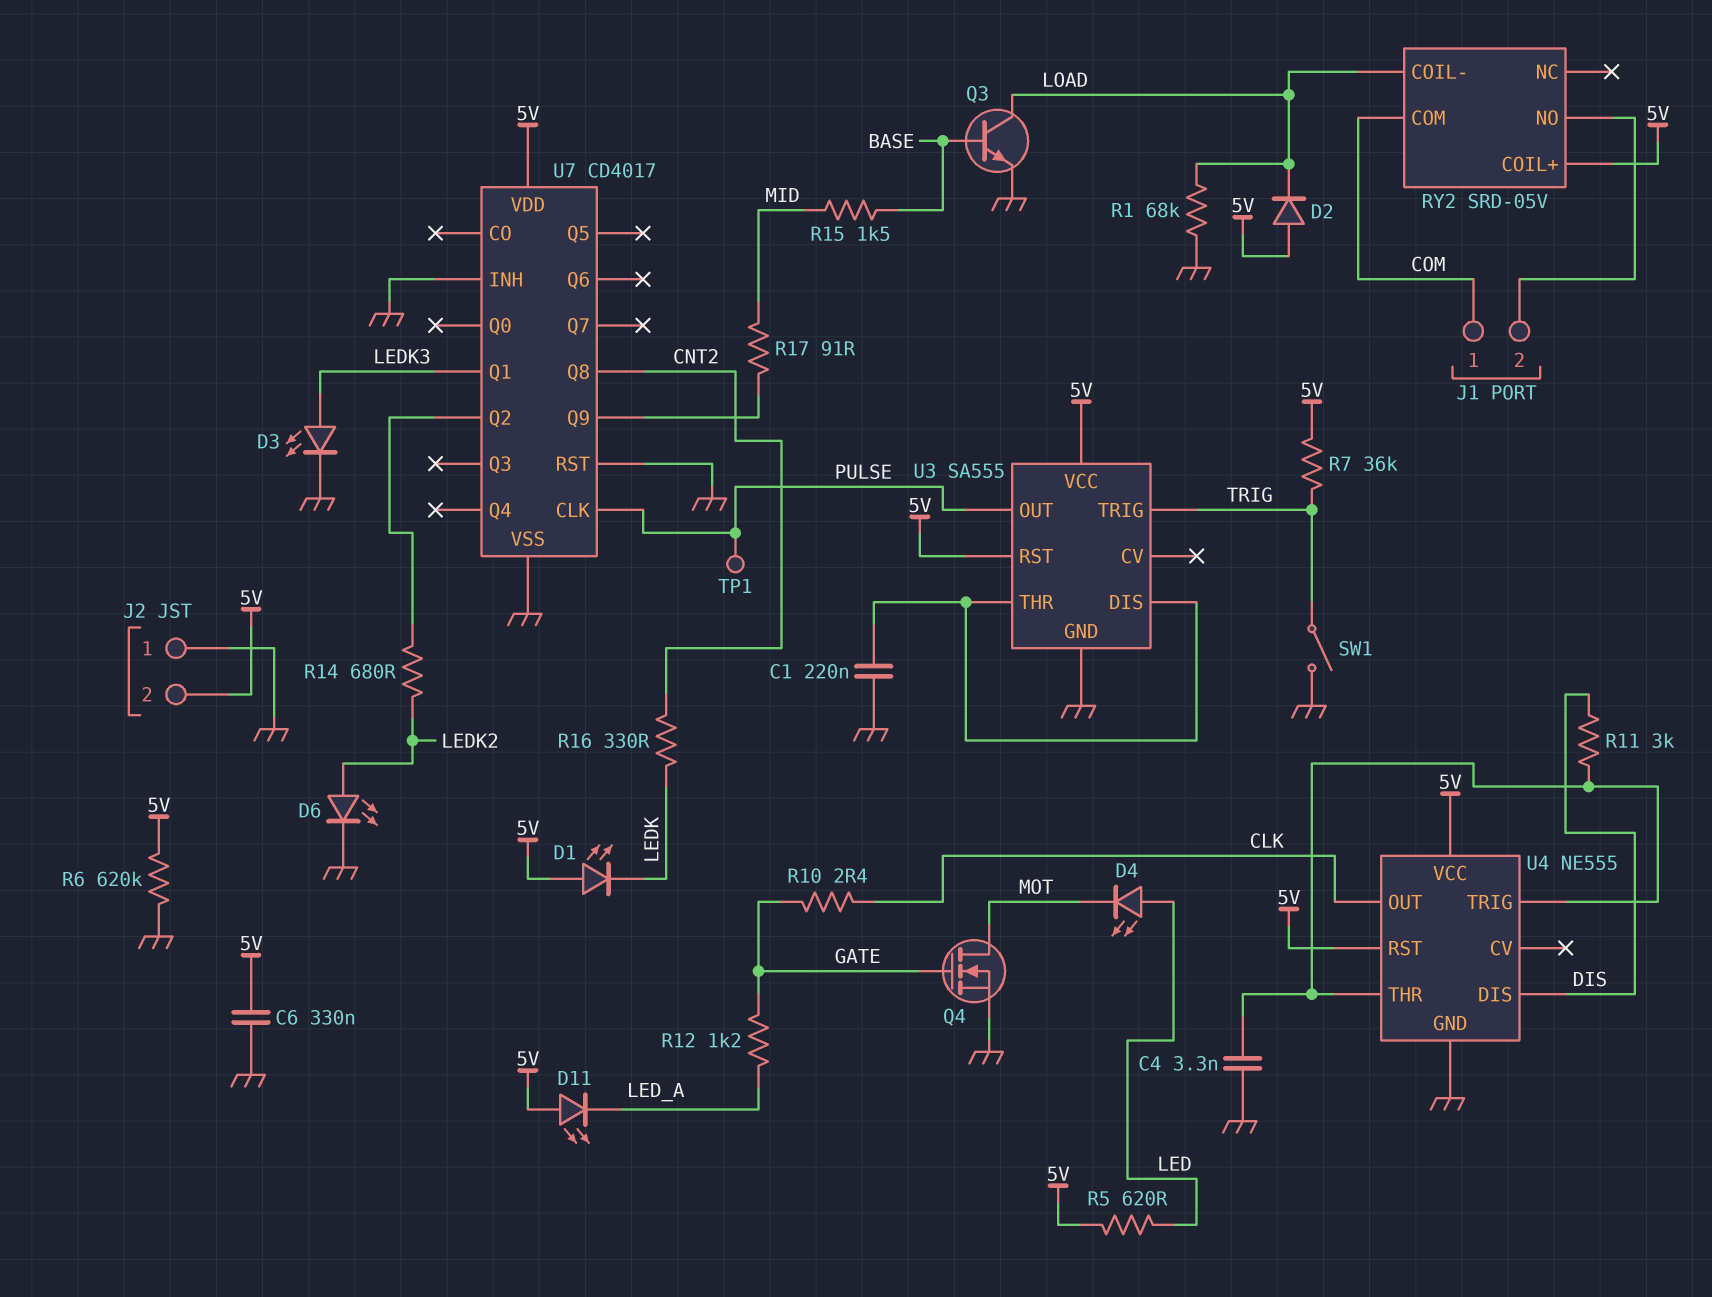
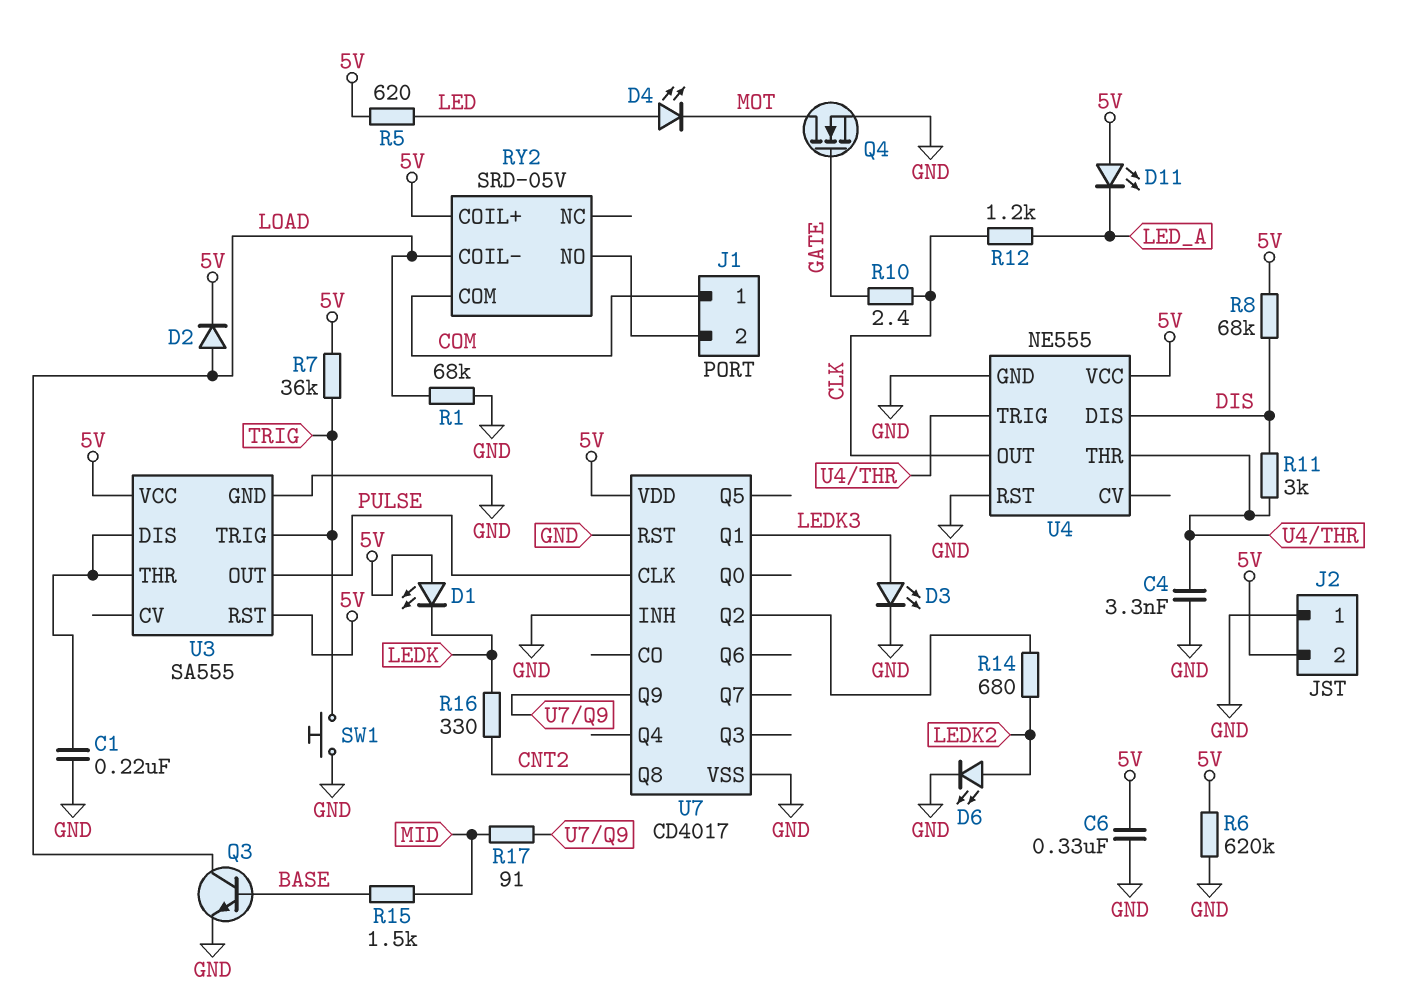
D2: diode (A 5V, K LOAD) -> diode (A LOAD, K 5V)
R8: none -> 68k (5V, DIS)
R12: 1.2k (GATE, LED_A) -> 1.2k (CLK, LED_A)
SW1: switch (GND, TRIG) -> button (GND, TRIG)
TP1: test point (PULSE) -> none
U4 pin RST: 5V -> GND

